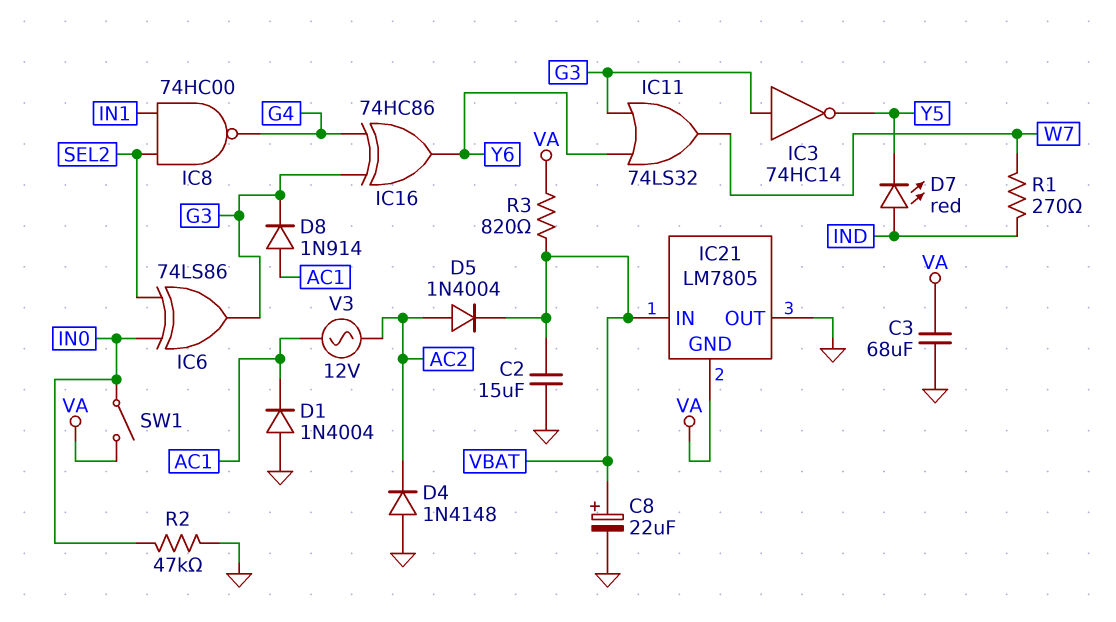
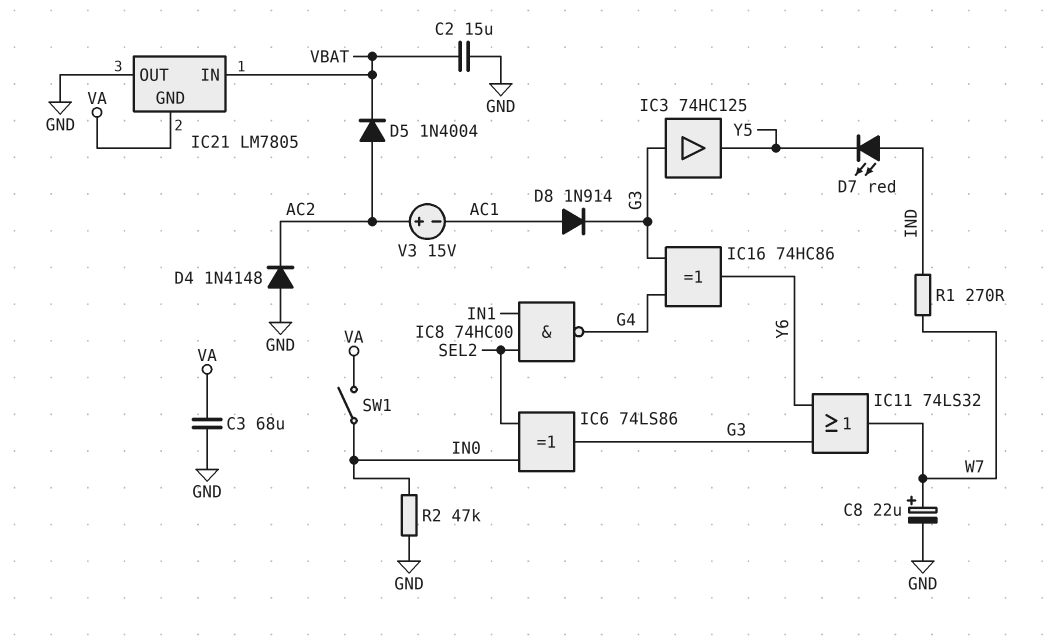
C8: 22uF (plus VBAT, minus GND) -> 22uF (plus W7, minus GND)
D1: diode 1N4004 (A GND, K AC1) -> none
IC3: NOT 74HC14 (in G3, out Y5) -> buffer 74HC125 (in G3, out Y5)
R3: 820 (VA, VBAT) -> none
V3: AC 12V (AC1, AC2) -> 15V (plus AC2, minus AC1)

